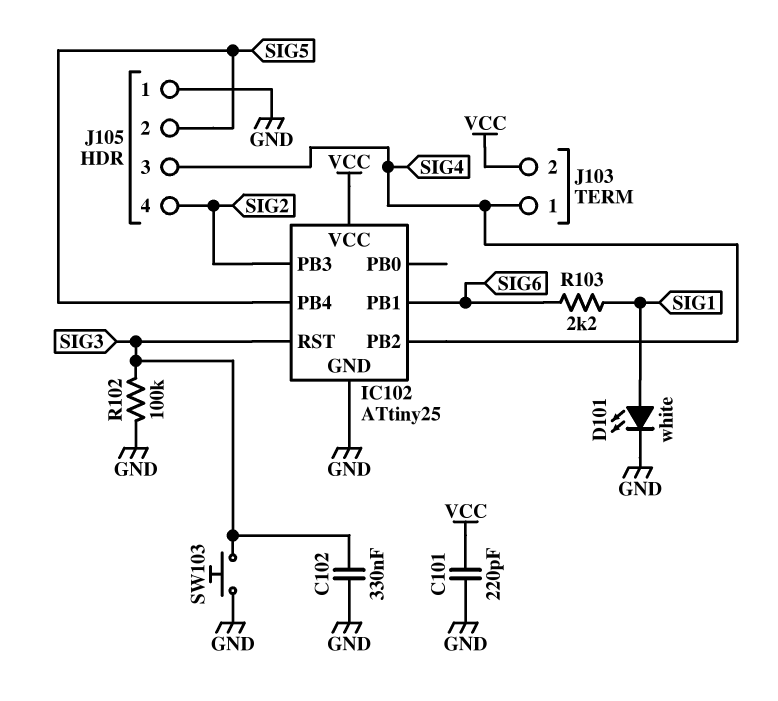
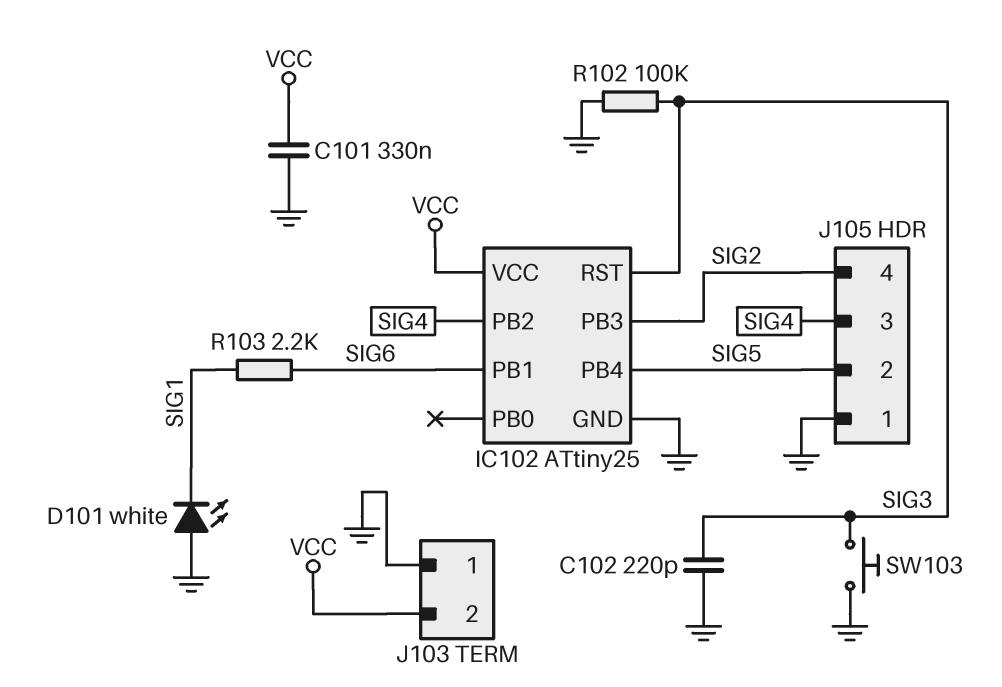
C101: 220pF (GND, VCC) -> 330nF (GND, VCC)
C102: 330nF (GND, SIG3) -> 220pF (GND, SIG3)
D101: LED white (A SIG1, K GND) -> LED white (A GND, K SIG1)
J103 pin 1: SIG4 -> GND

